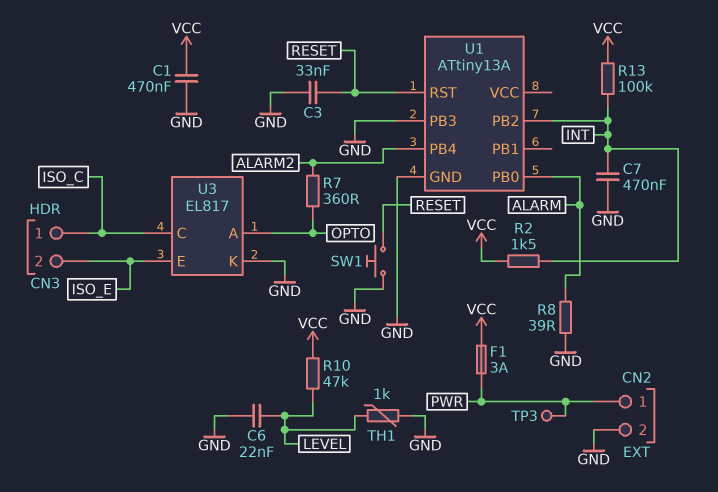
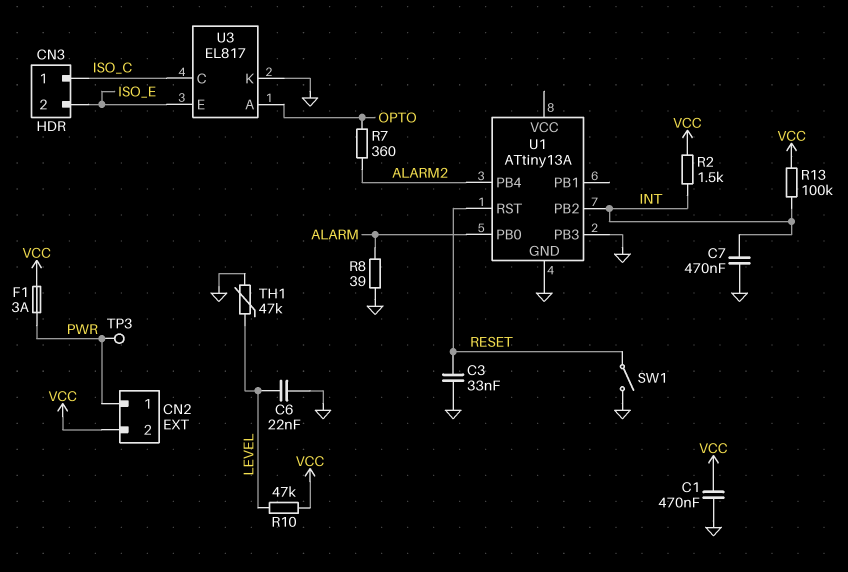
CN2 pin 2: GND -> VCC
SW1: button (GND, RESET) -> switch (GND, RESET)
TH1: 1k (GND, LEVEL) -> 47k (GND, LEVEL)

